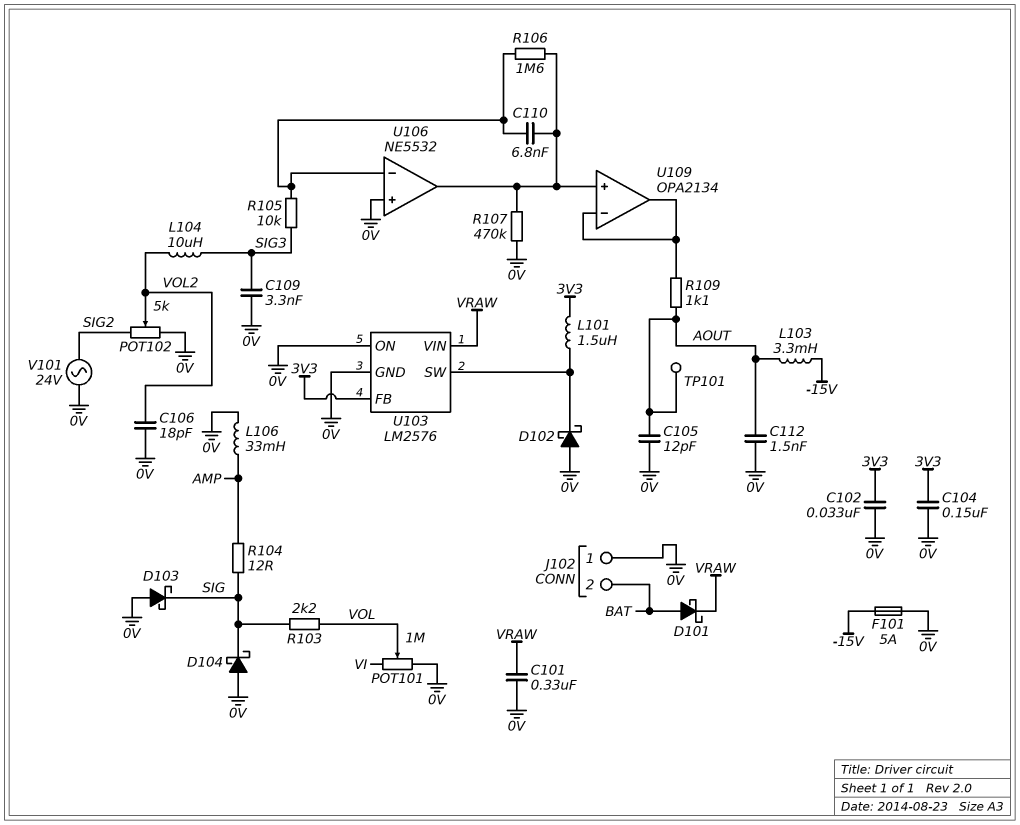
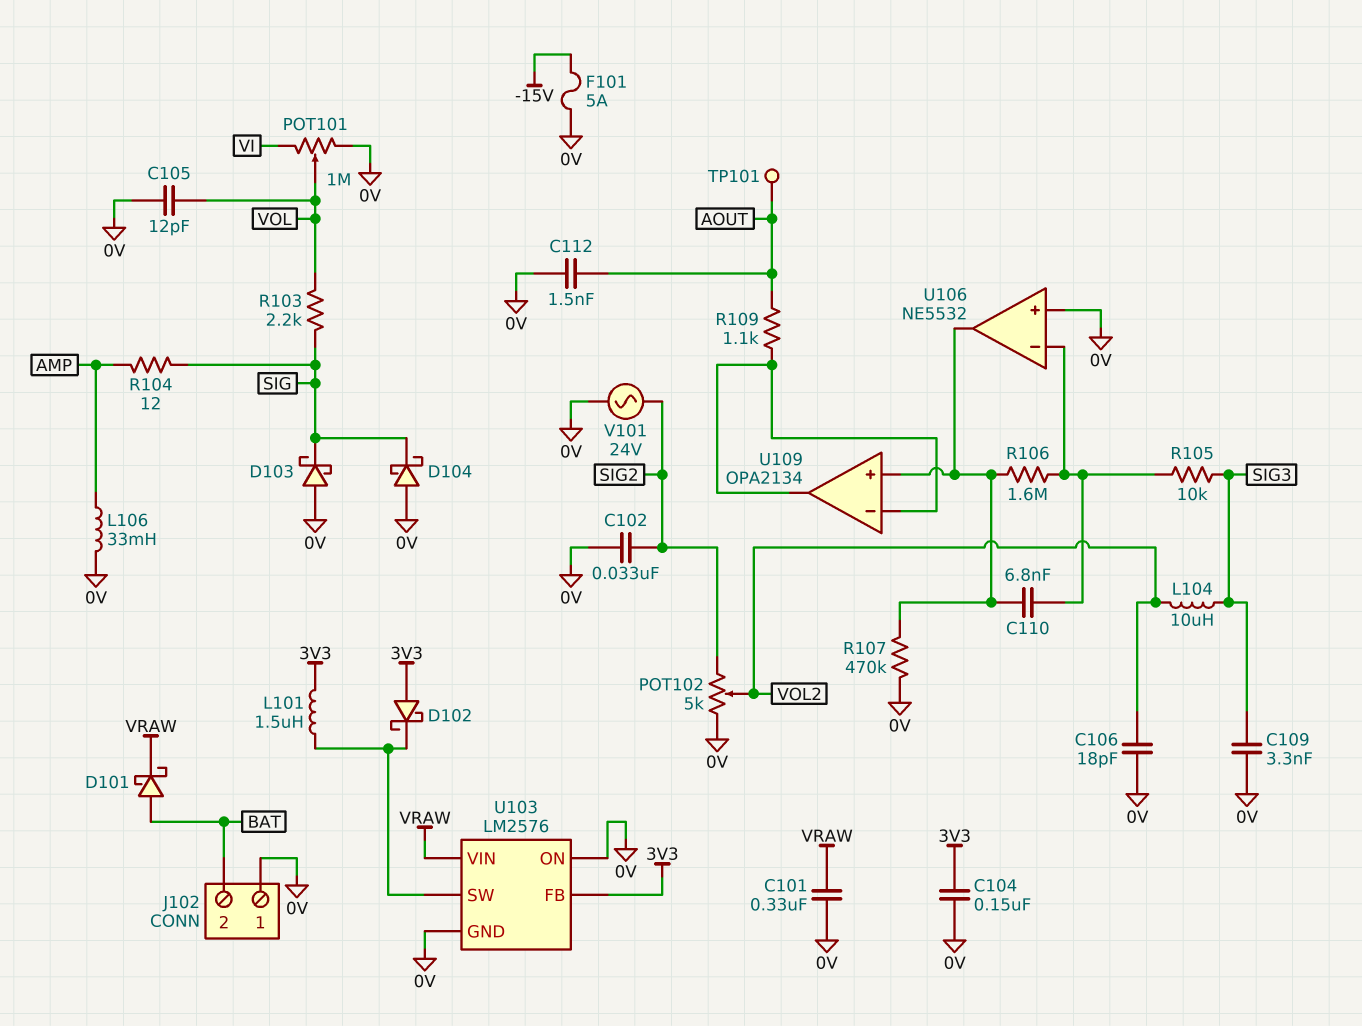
C102: 33nF (0V, 3V3) -> 33nF (0V, SIG2)
C105: 12pF (0V, AOUT) -> 12pF (0V, VOL)
D102: schottky (A 0V, K U103/SW) -> schottky (A 3V3, K U103/SW)
L103: 3.3mH (-15V, AOUT) -> none

